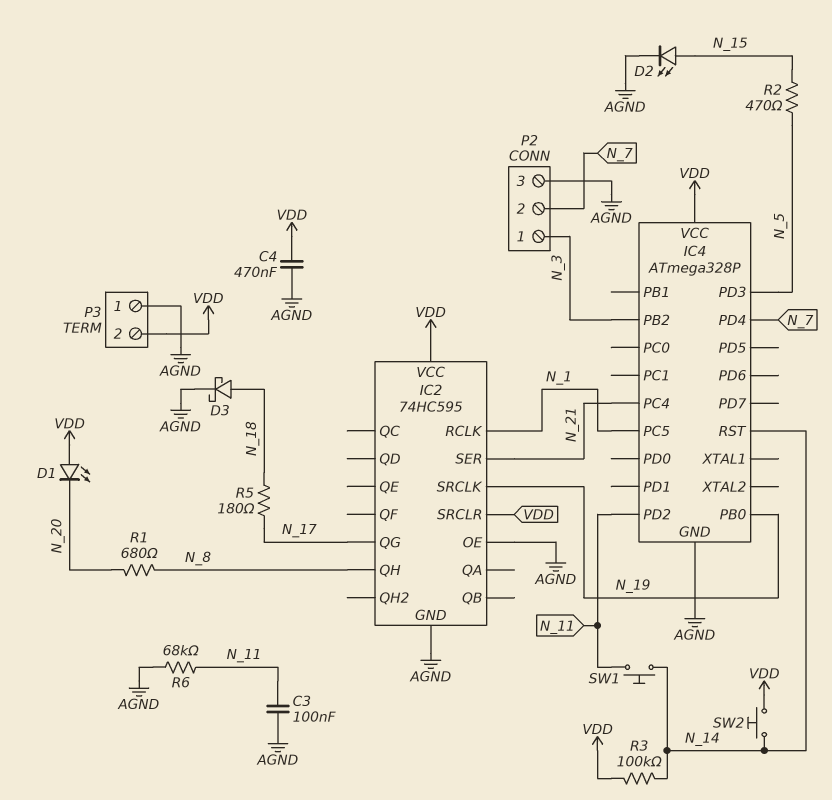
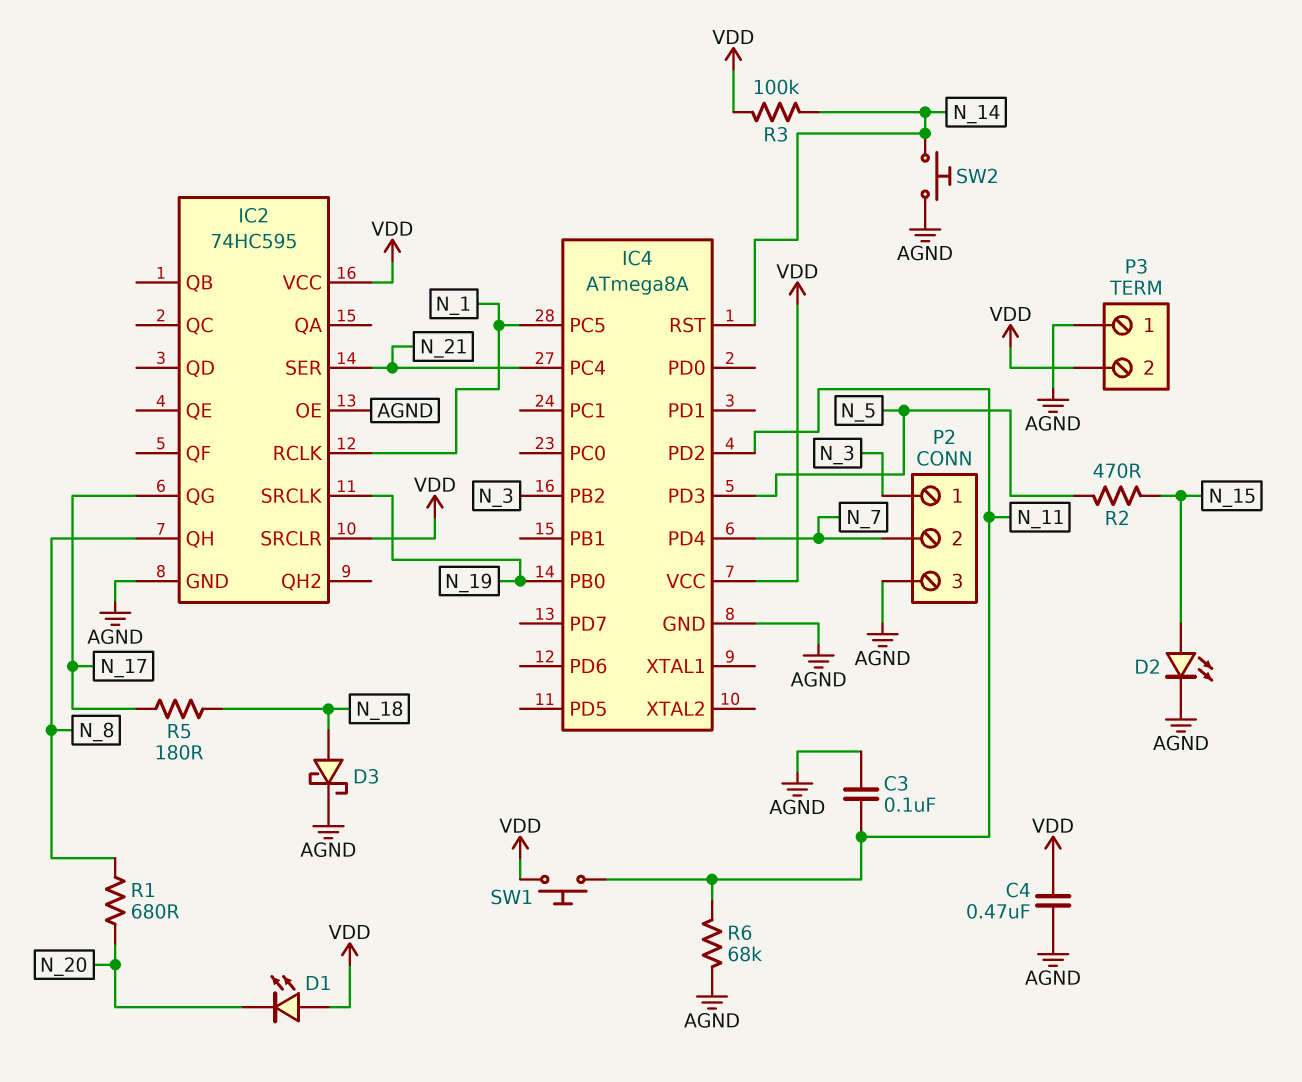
IC4: ATmega328P -> ATmega8A
SW1: button (N_11, N_14) -> button (N_11, VDD)
SW2: button (N_14, VDD) -> button (AGND, N_14)

